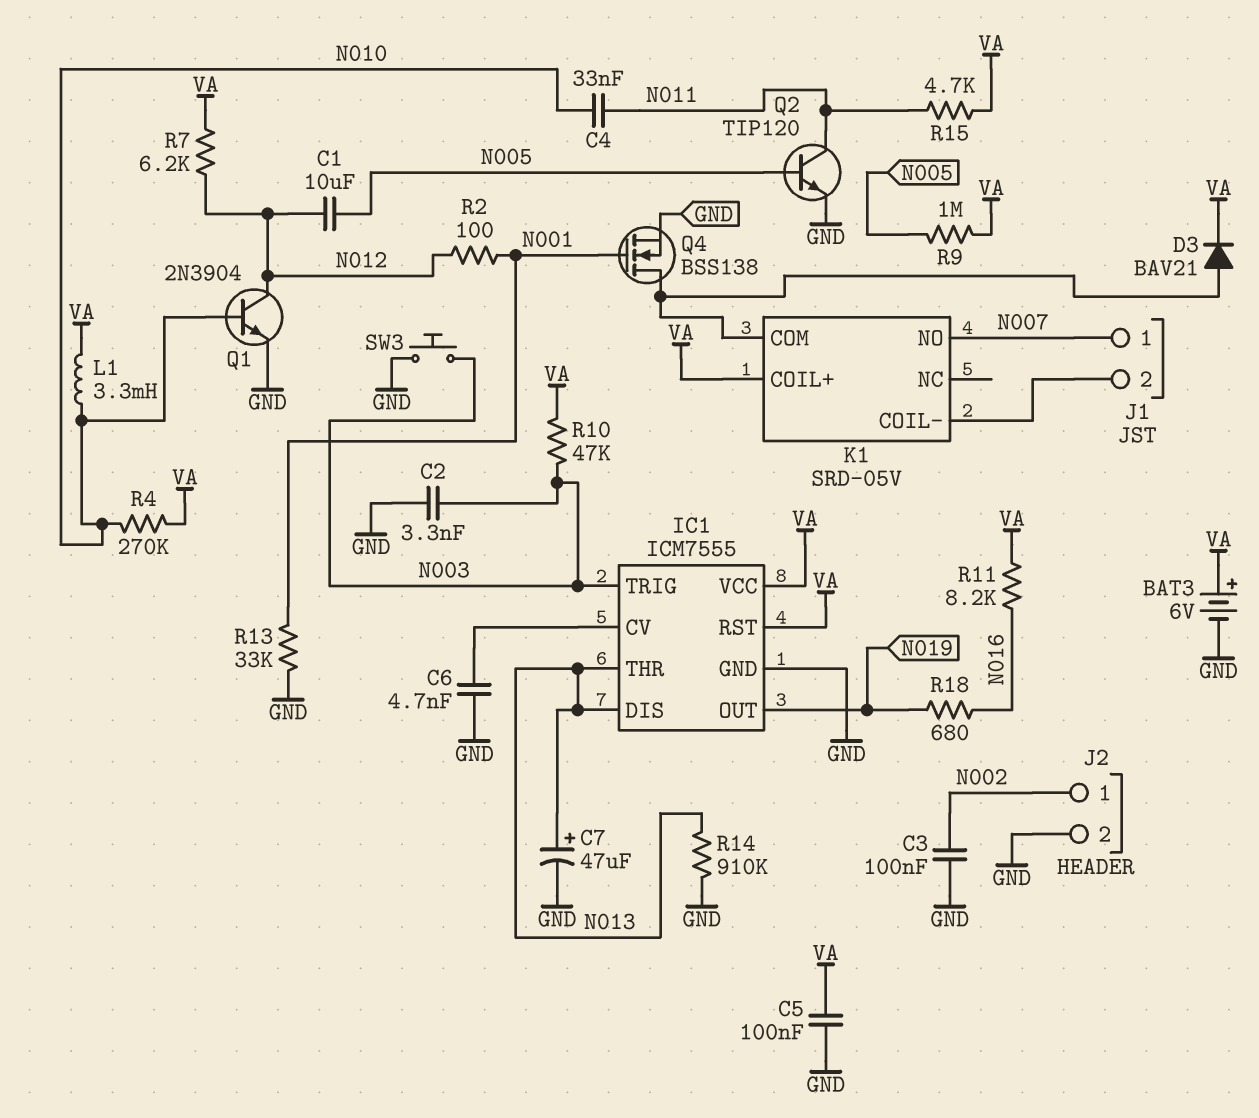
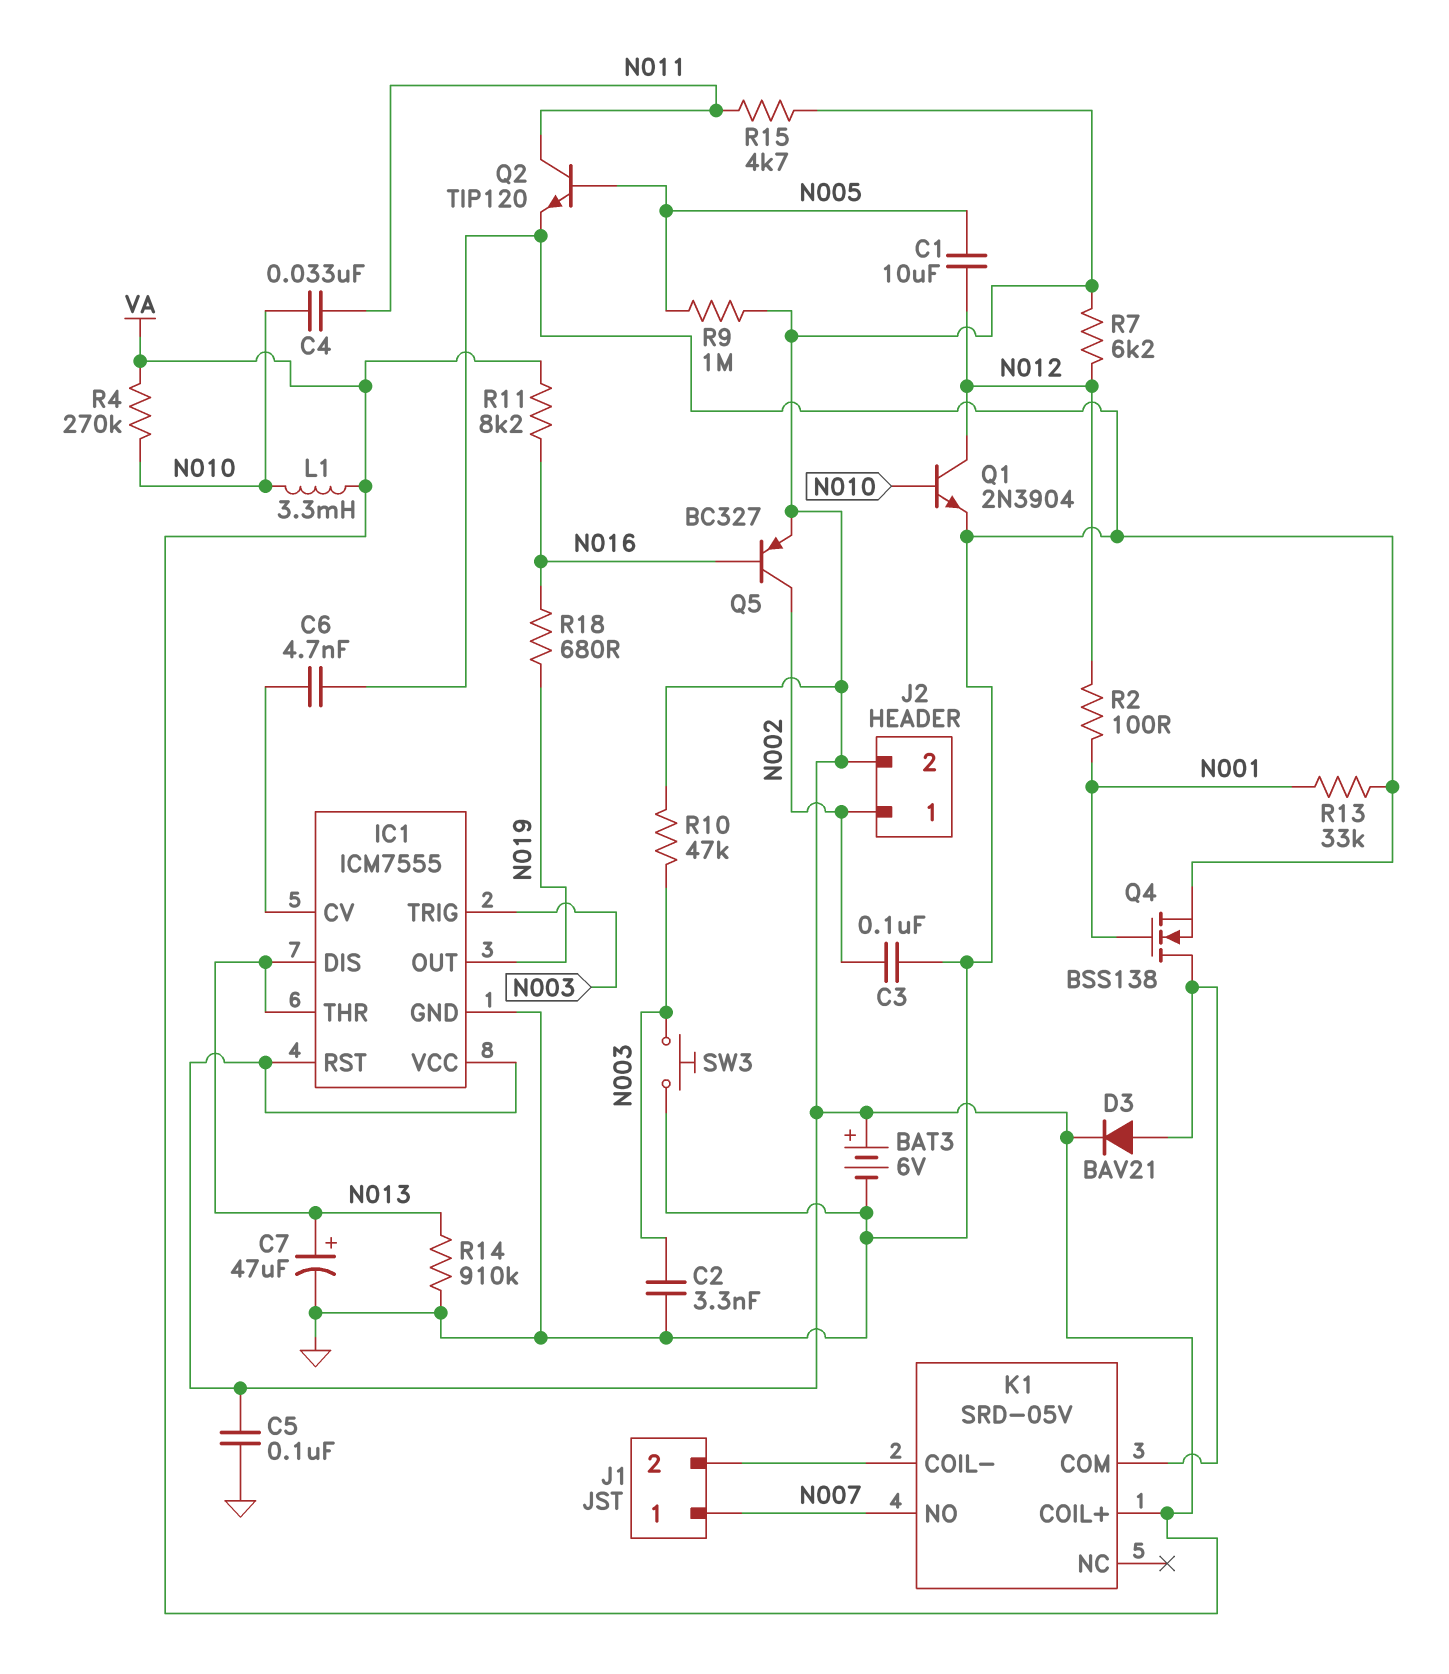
J2 pin 2: GND -> VA
Q5: none -> PNP BC327 (B N016, C N002, E VA)

